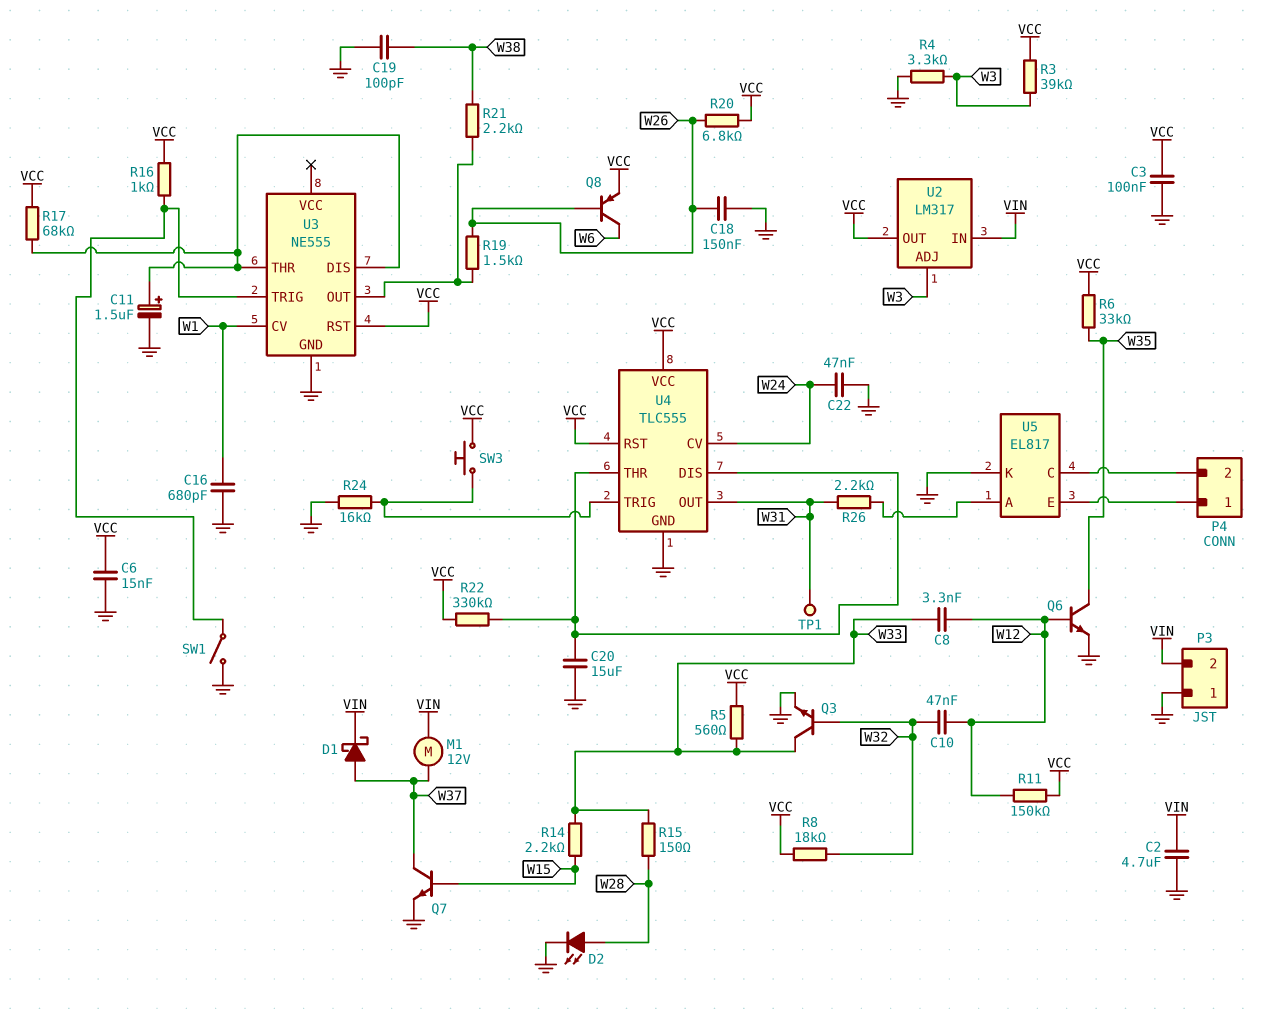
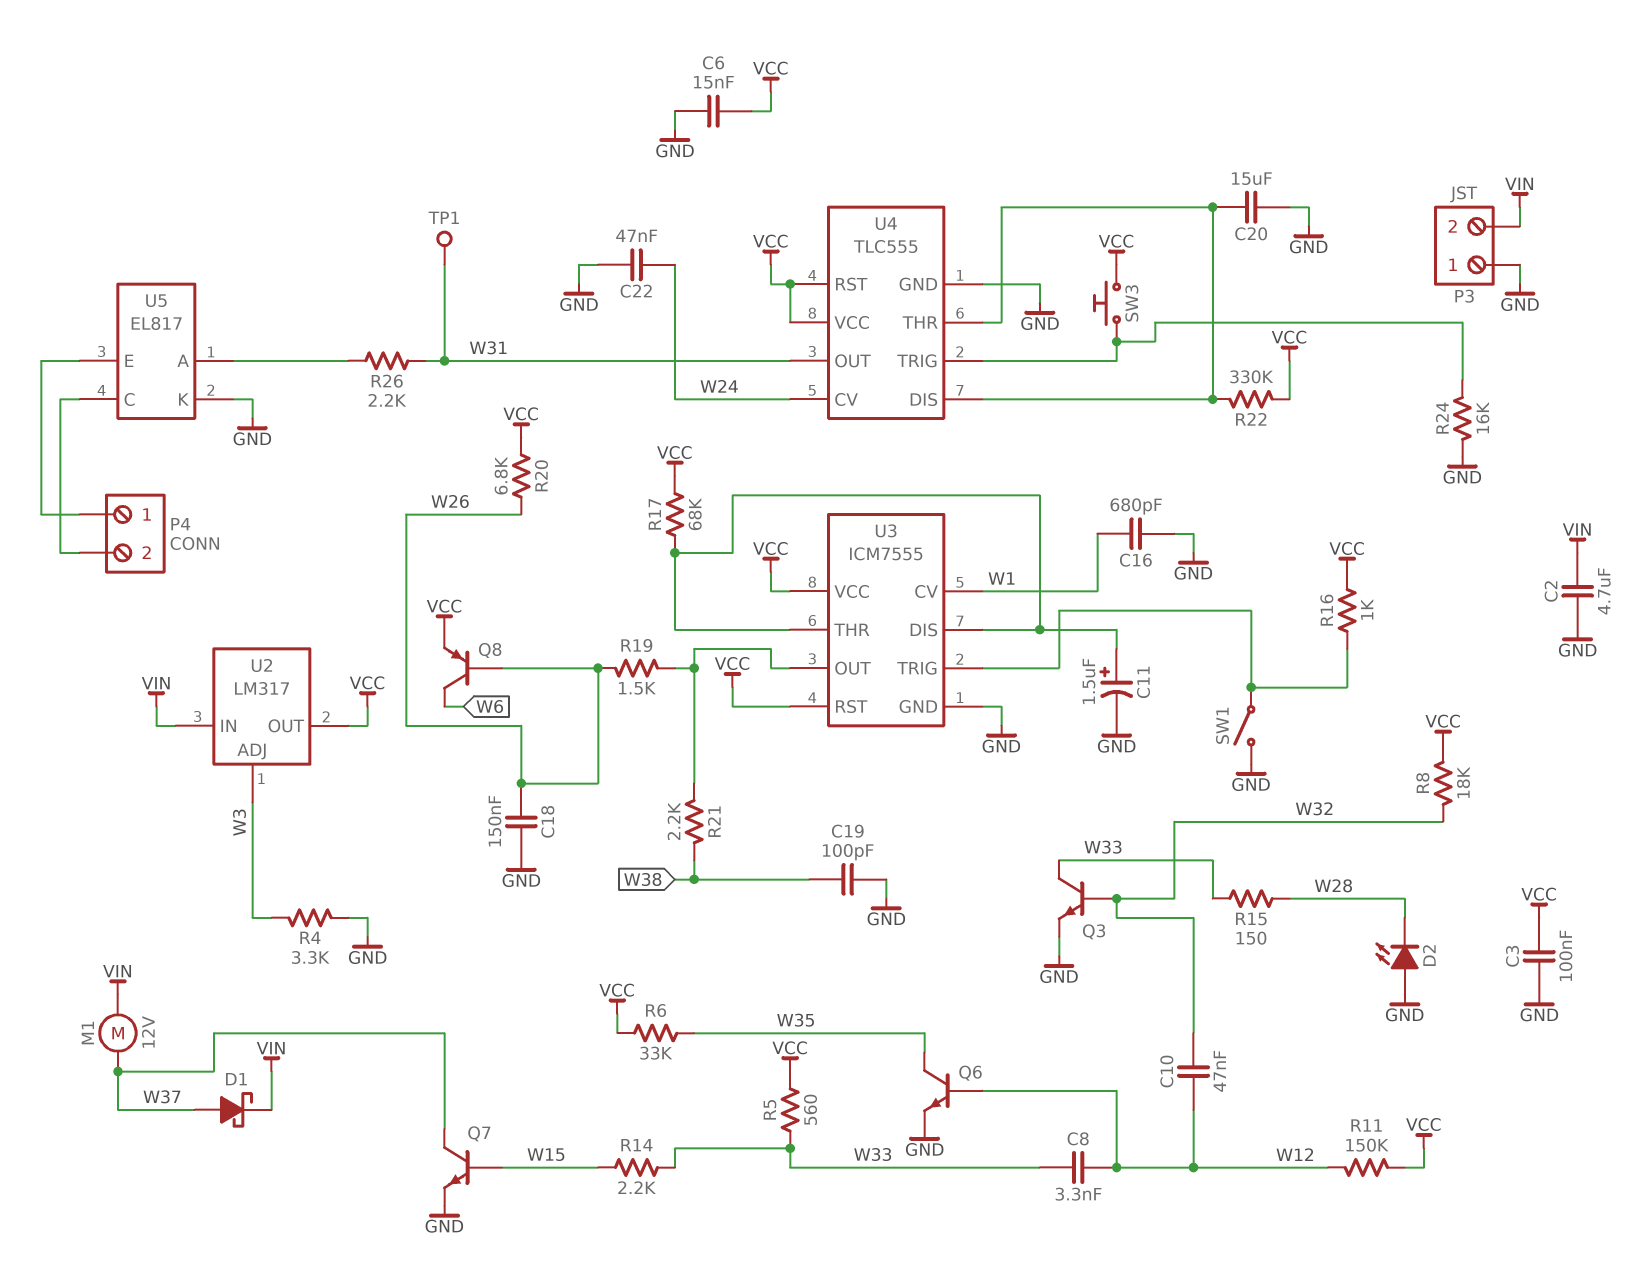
D2: LED (A W28, K GND) -> LED (A GND, K W28)
R3: 39k (VCC, W3) -> none
U3: NE555 -> ICM7555
U3 pin VCC: none -> VCC

